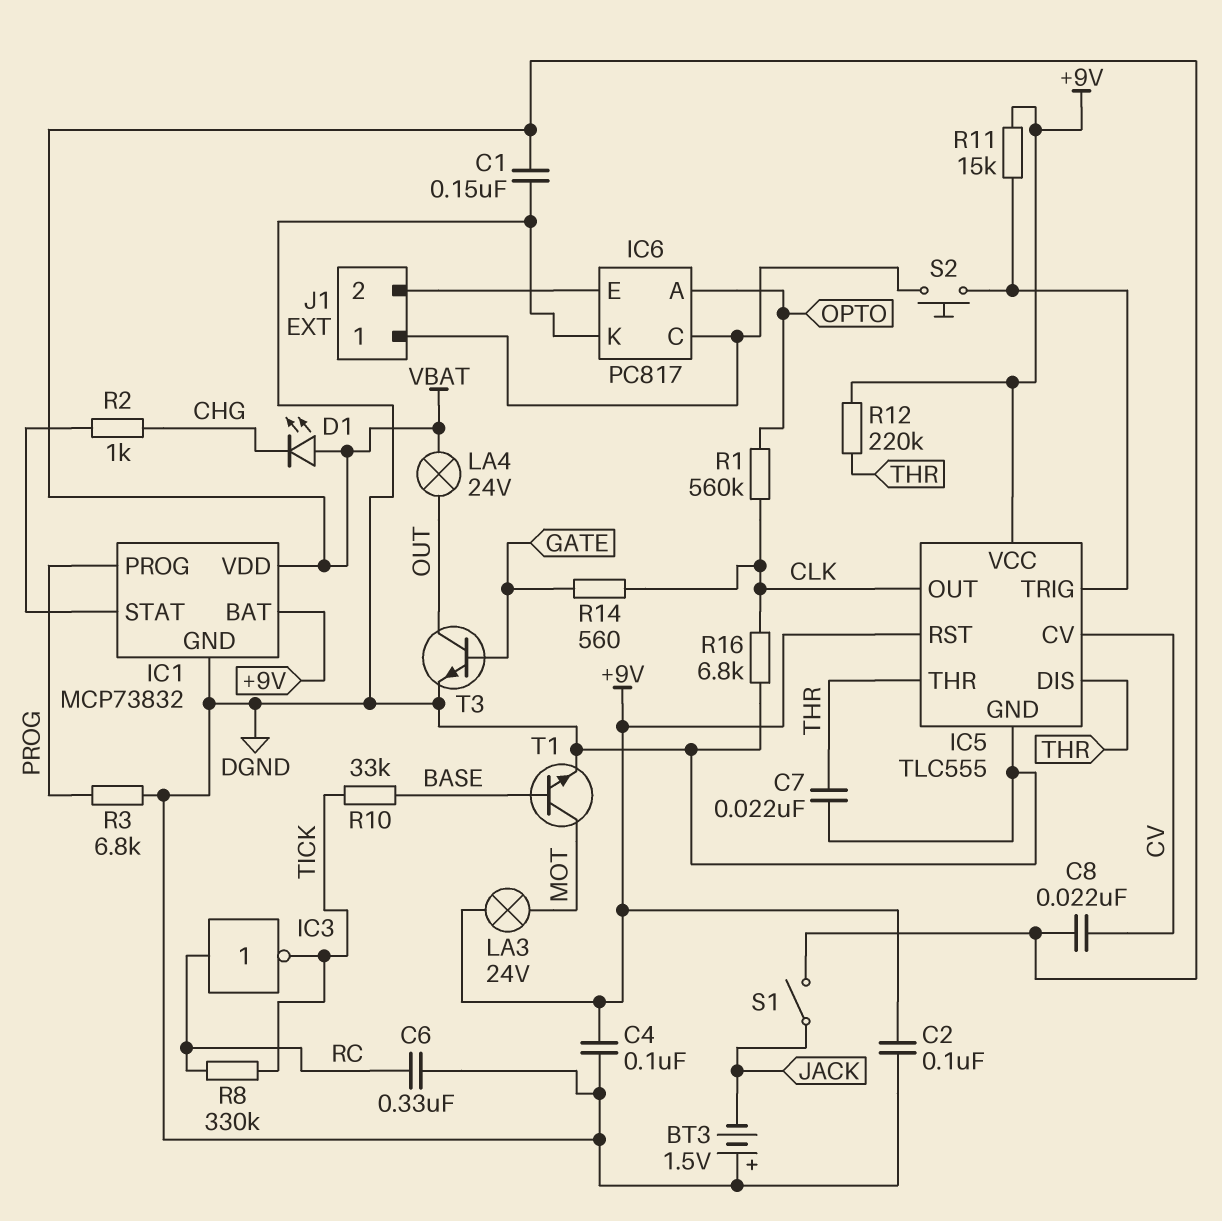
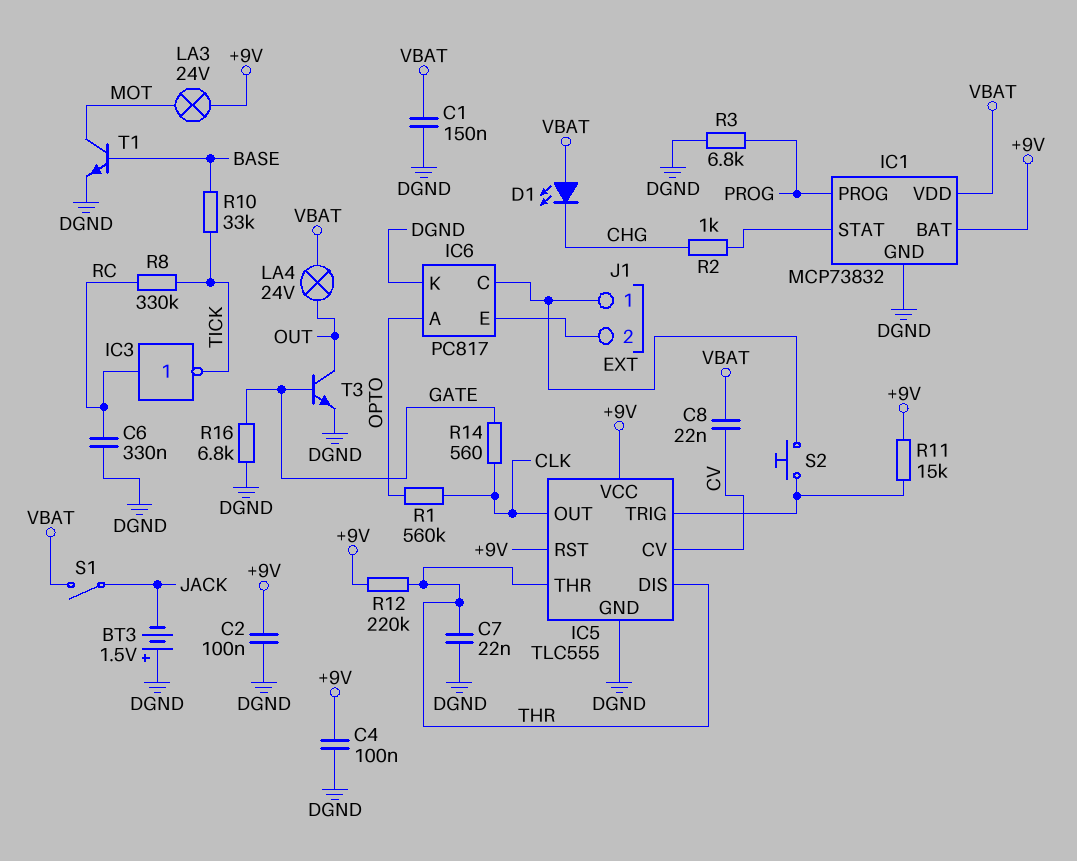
R16: 6.8k (CLK, DGND) -> 6.8k (DGND, GATE)

